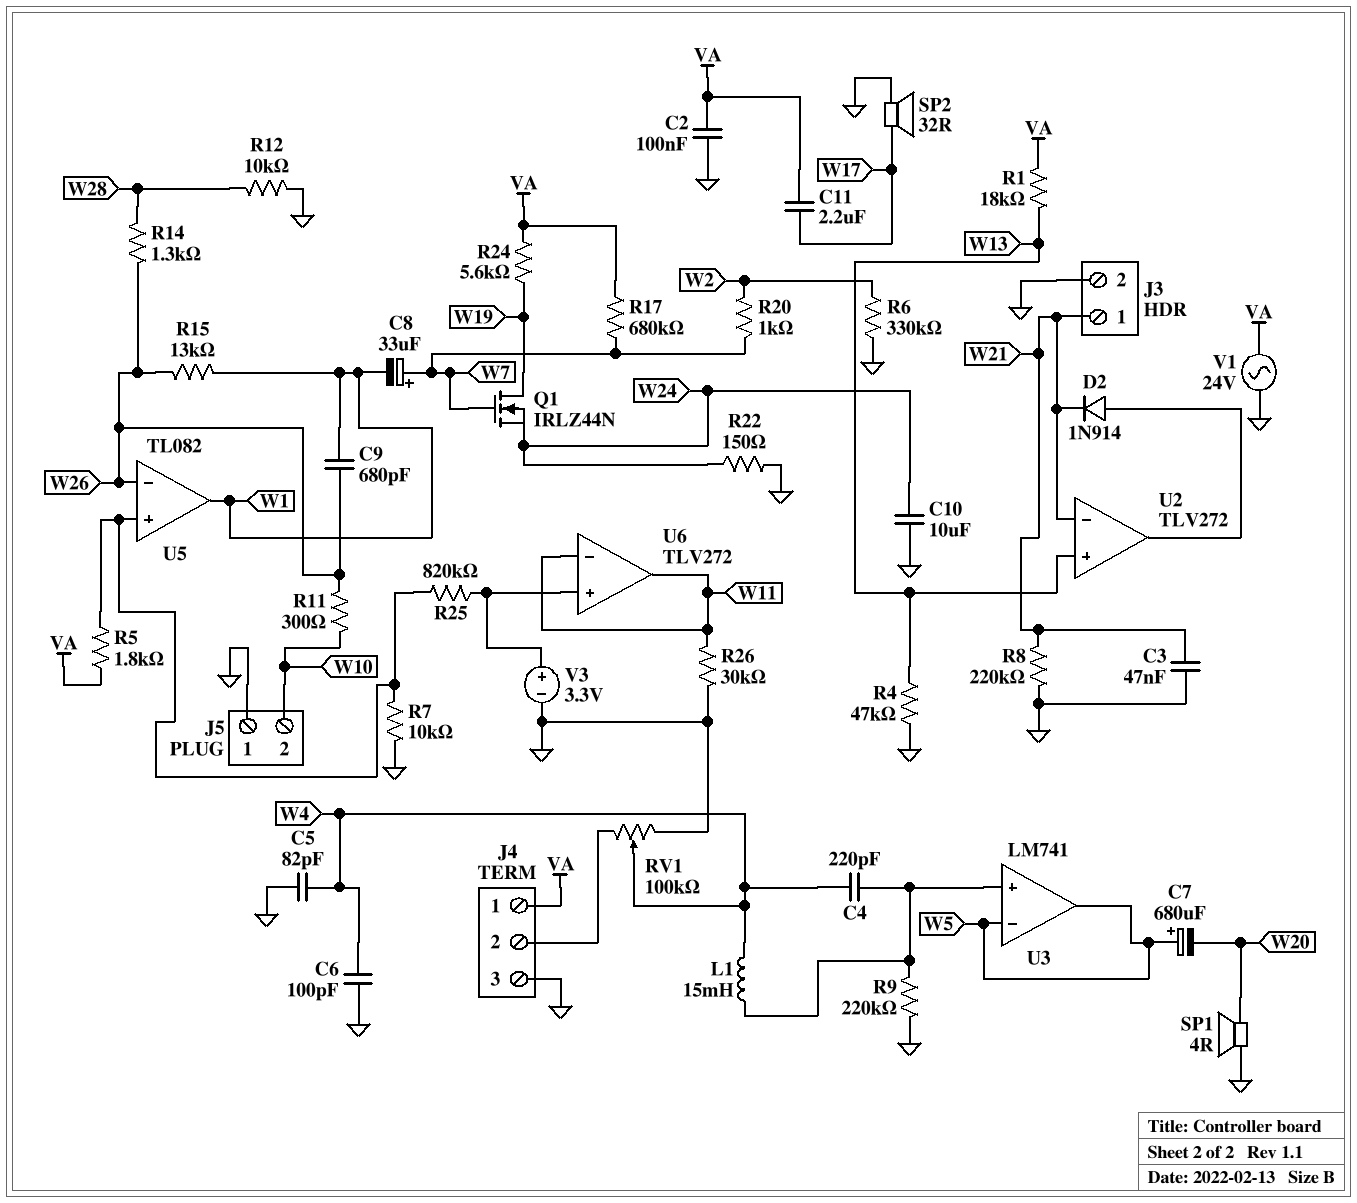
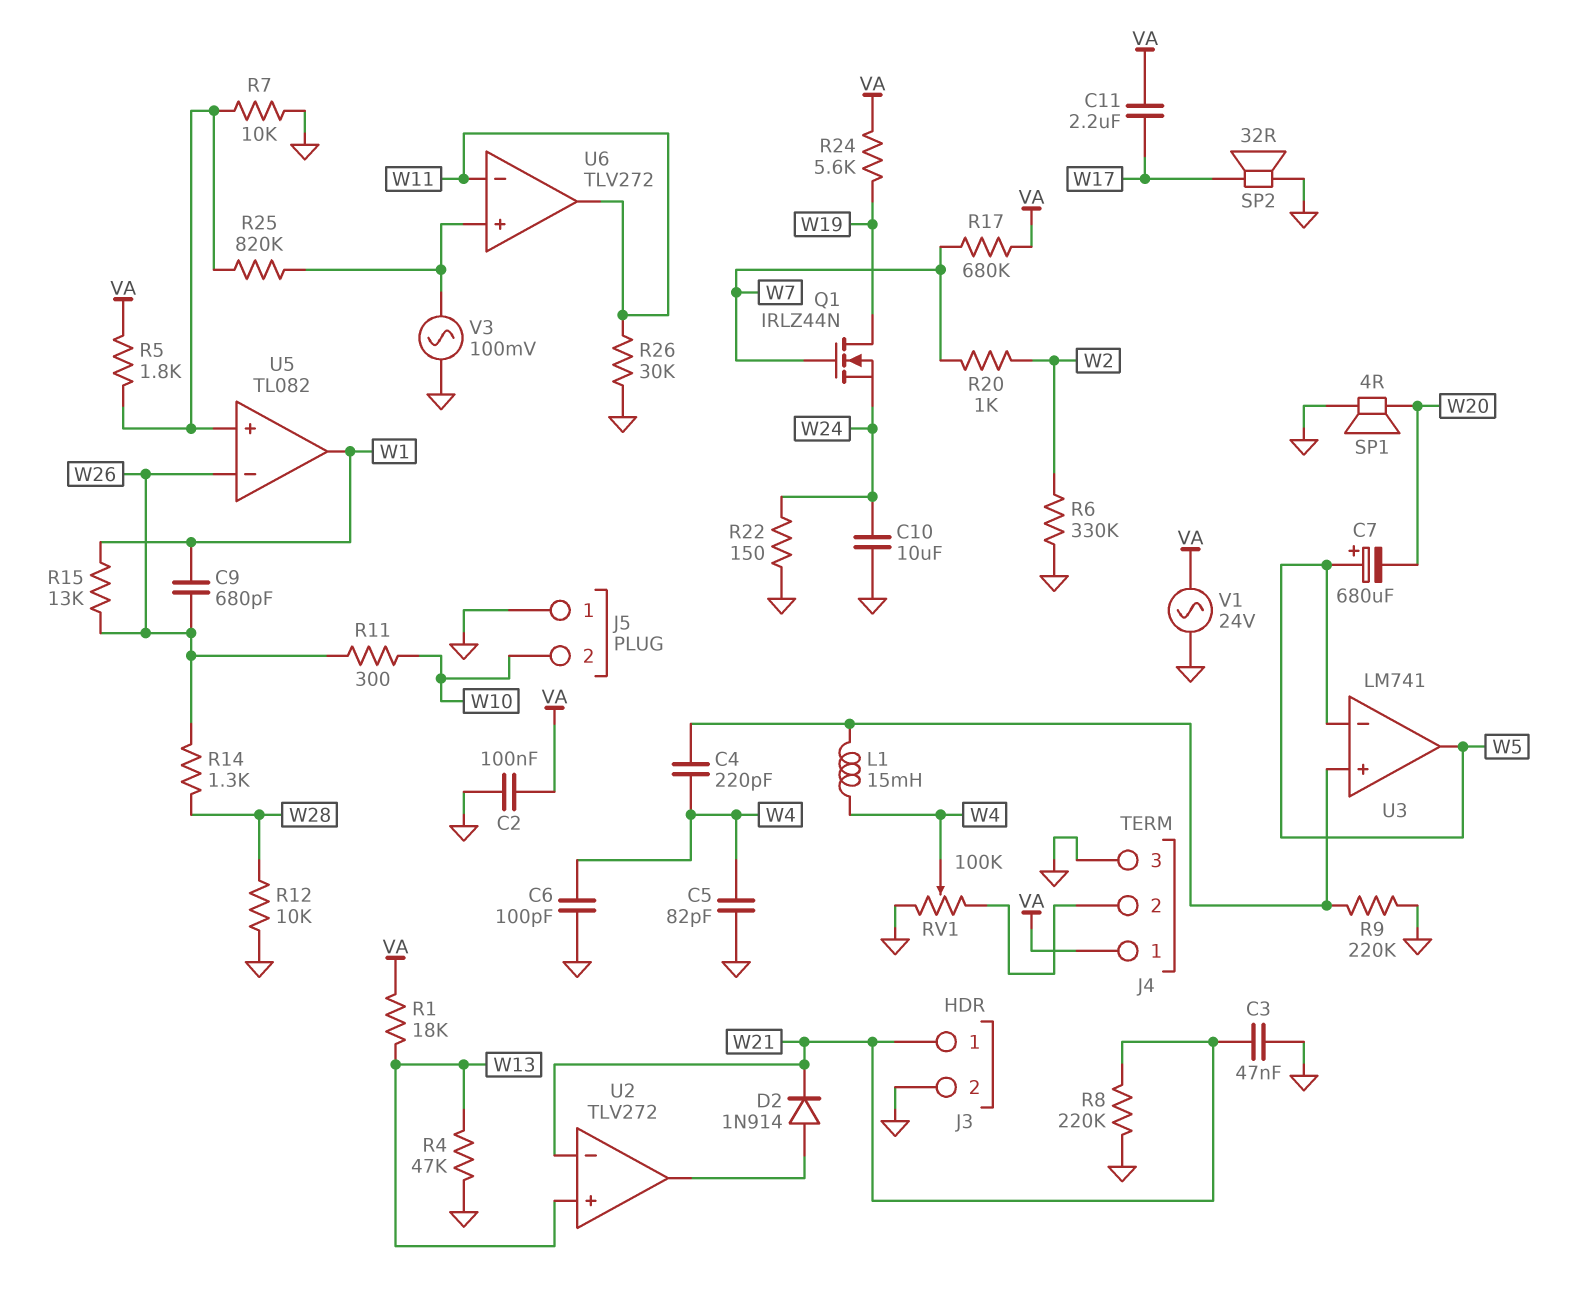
C8: 33uF (plus W7, minus W1) -> none
V3: 3.3V (plus U6/in+, minus GND) -> AC 100mV (GND, U6/in+)

